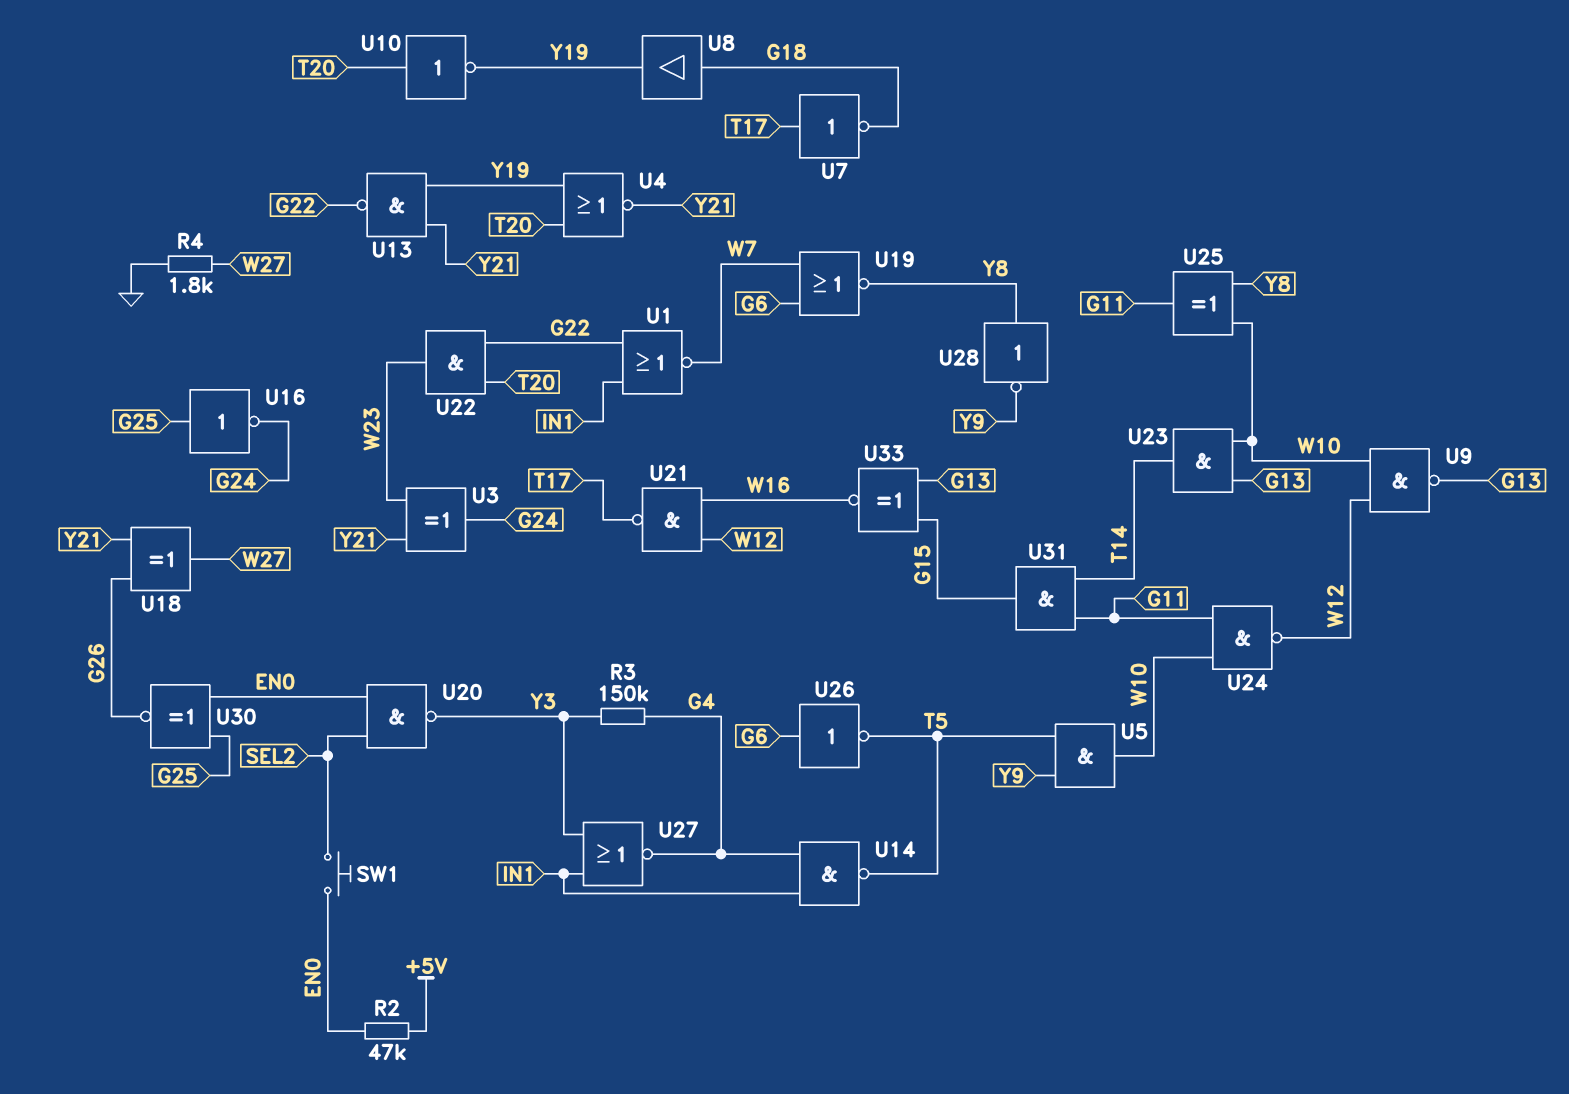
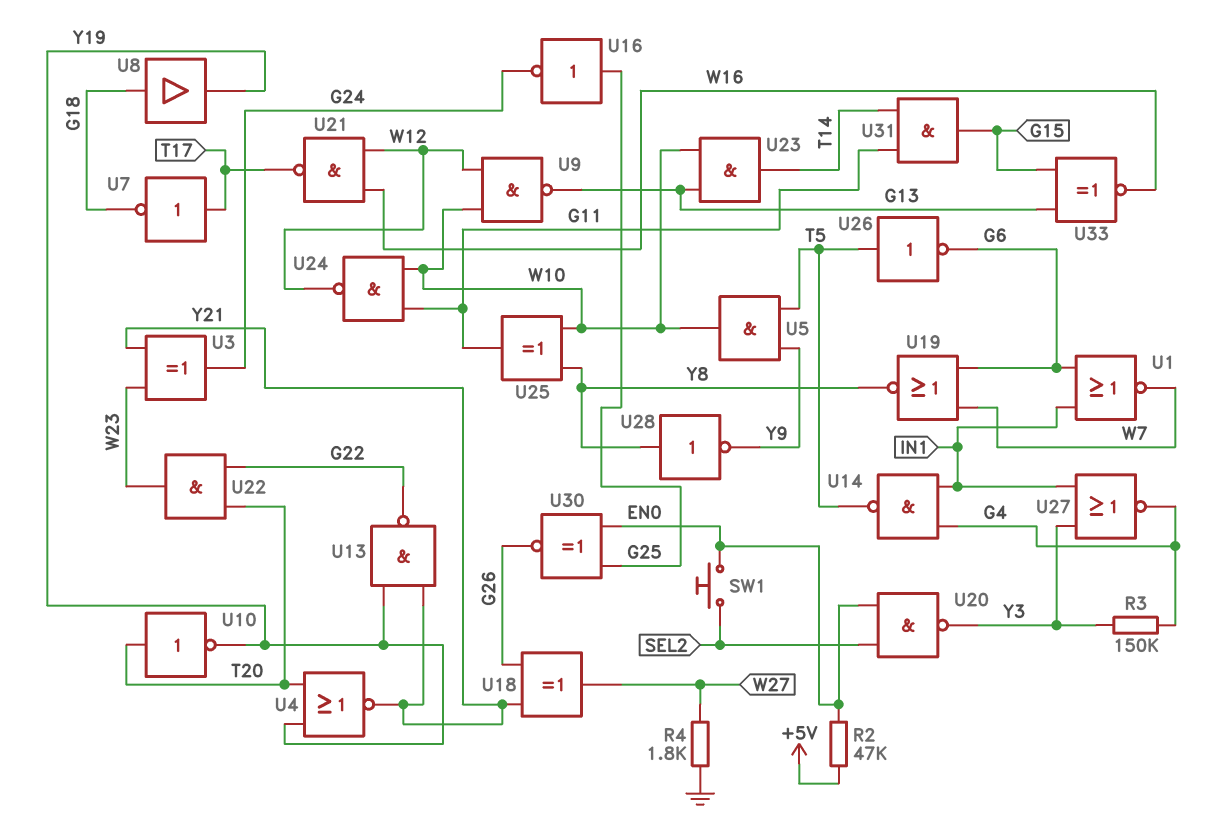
U1: NOR (in G22, in IN1, out W7) -> NOR (in G6, in IN1, out W7)
U26: NOT (in G6, out T5) -> NOT (in T5, out G6)

